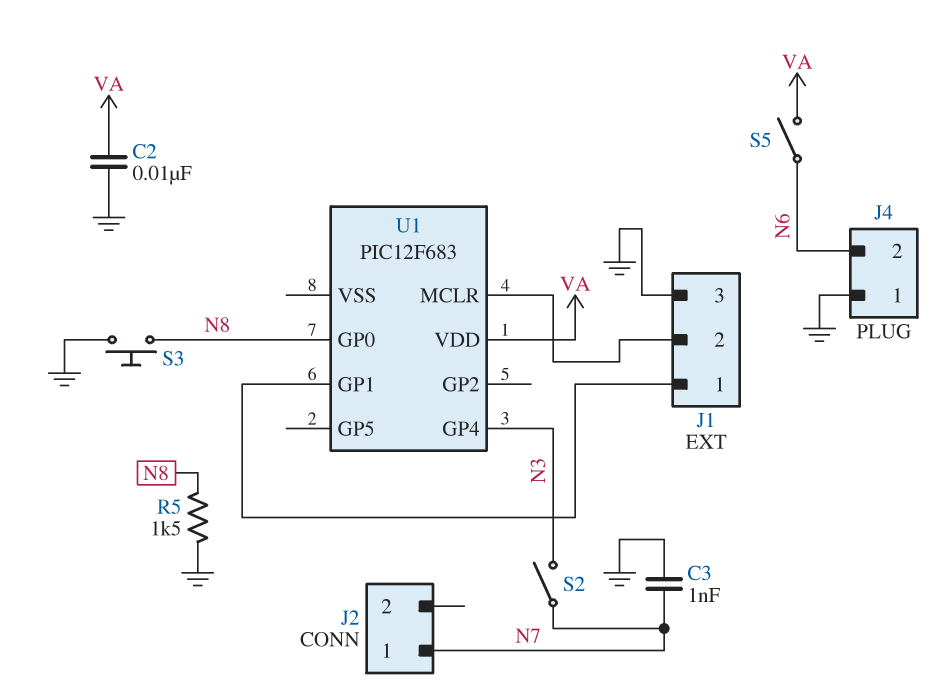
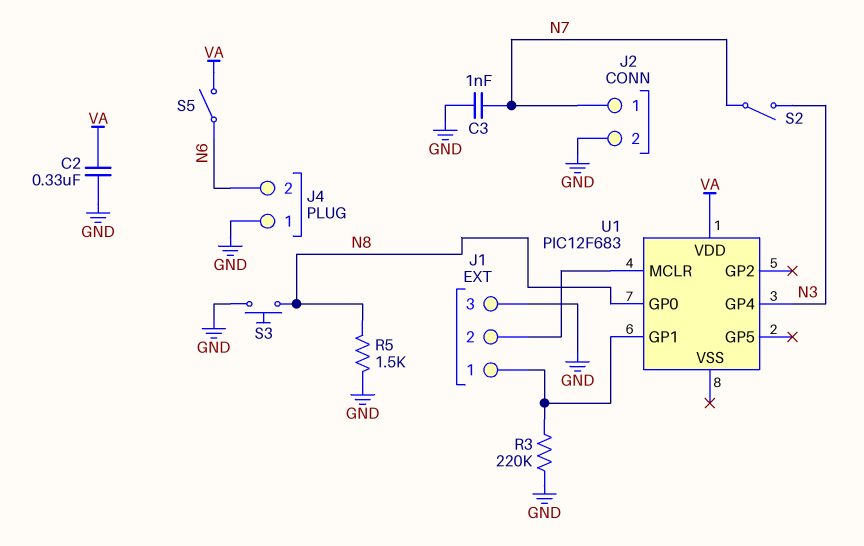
C2: 10nF (GND, VA) -> 330nF (GND, VA)
J2 pin 2: none -> GND
R3: none -> 220k (GND, J1/1)

